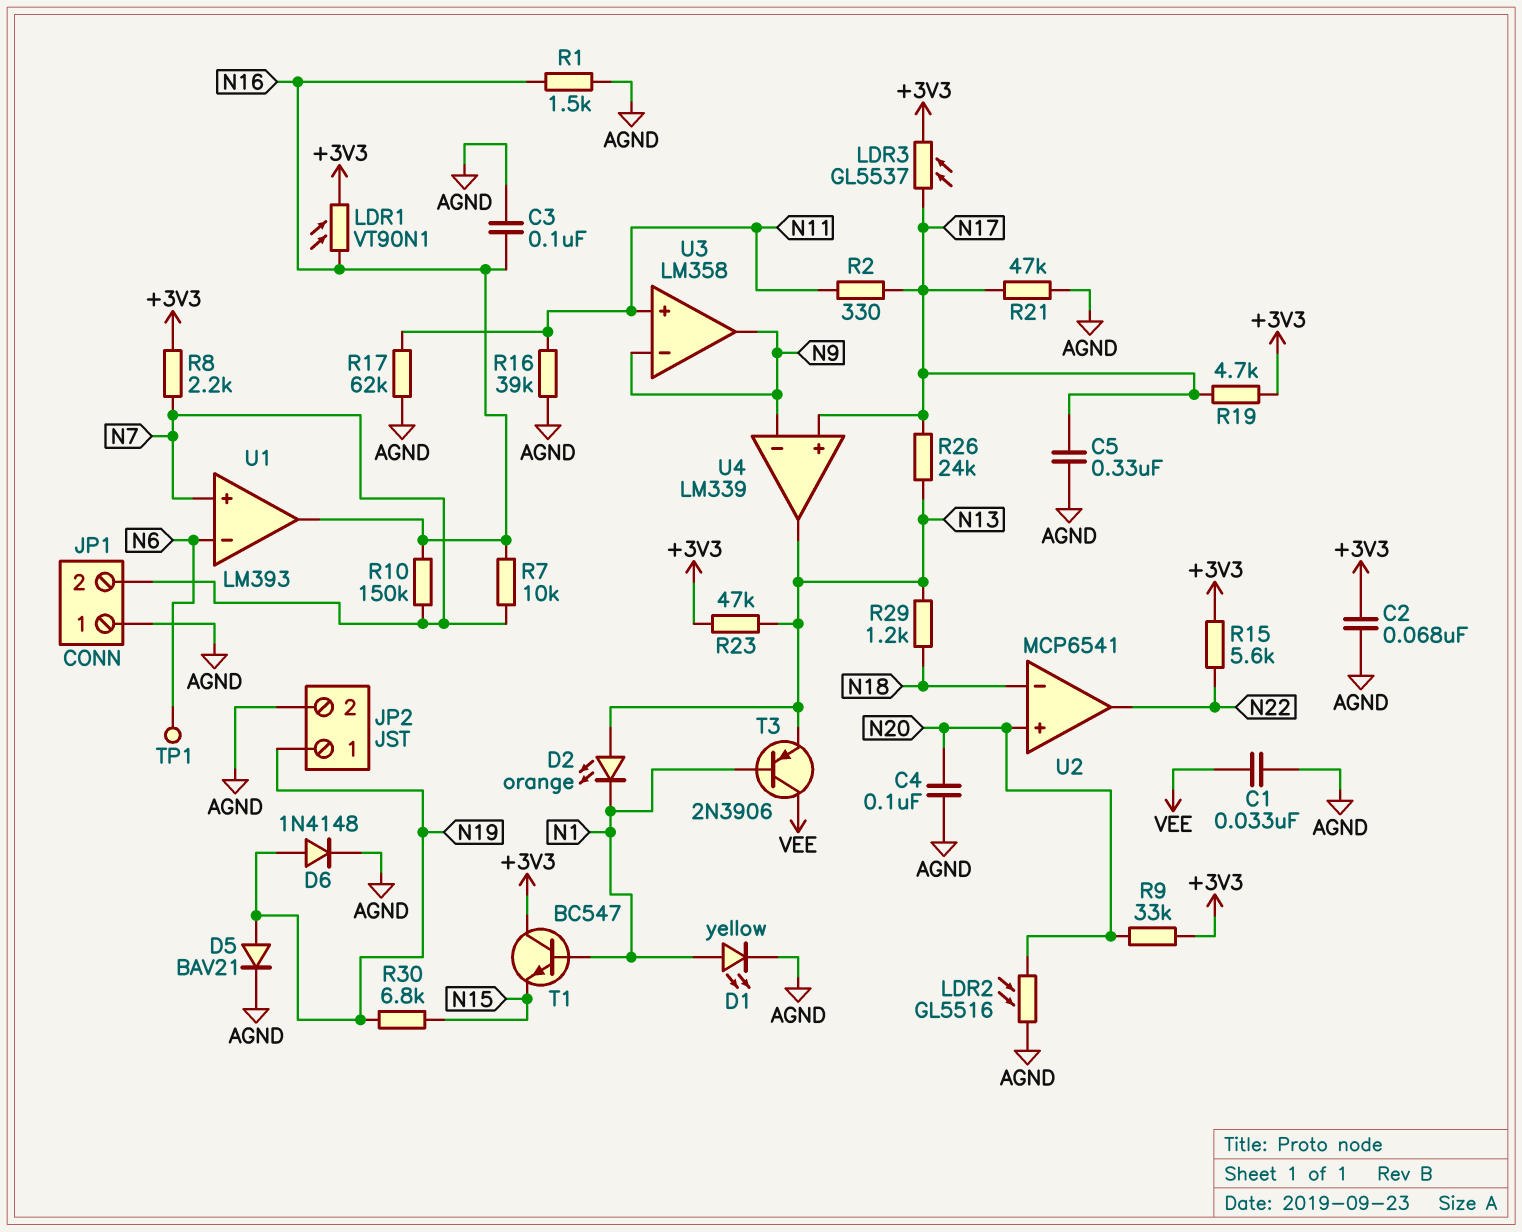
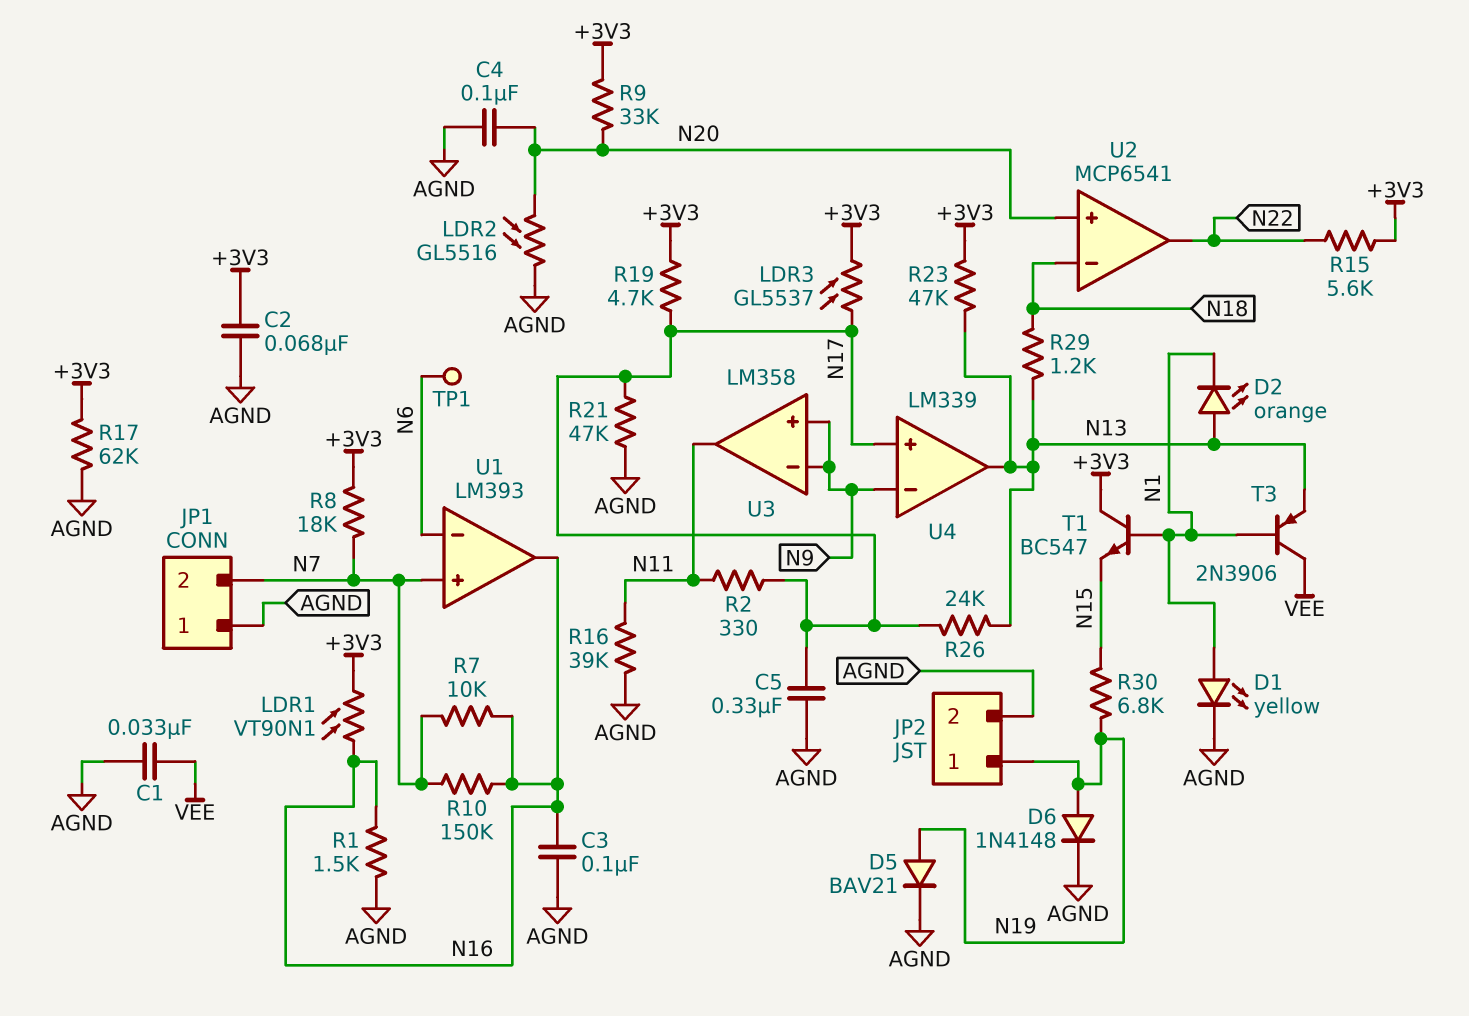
R8: 2.2k (+3V3, N7) -> 18k (+3V3, N7)
R17: 62k (AGND, N11) -> 62k (+3V3, AGND)
U3 pin in+: N11 -> N9
U3 pin out: N9 -> N11

